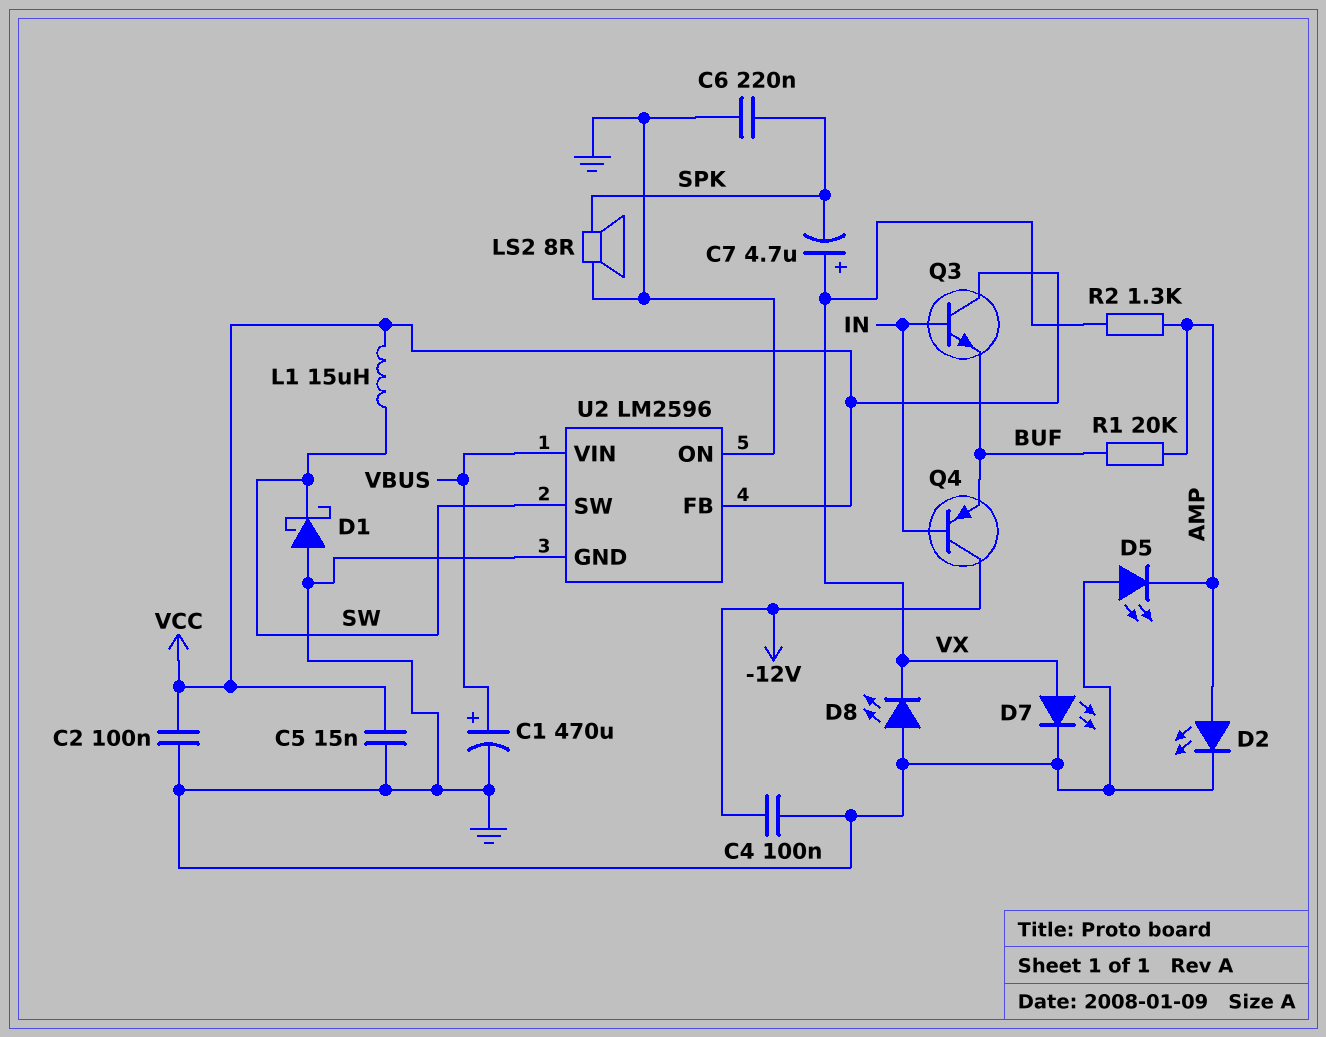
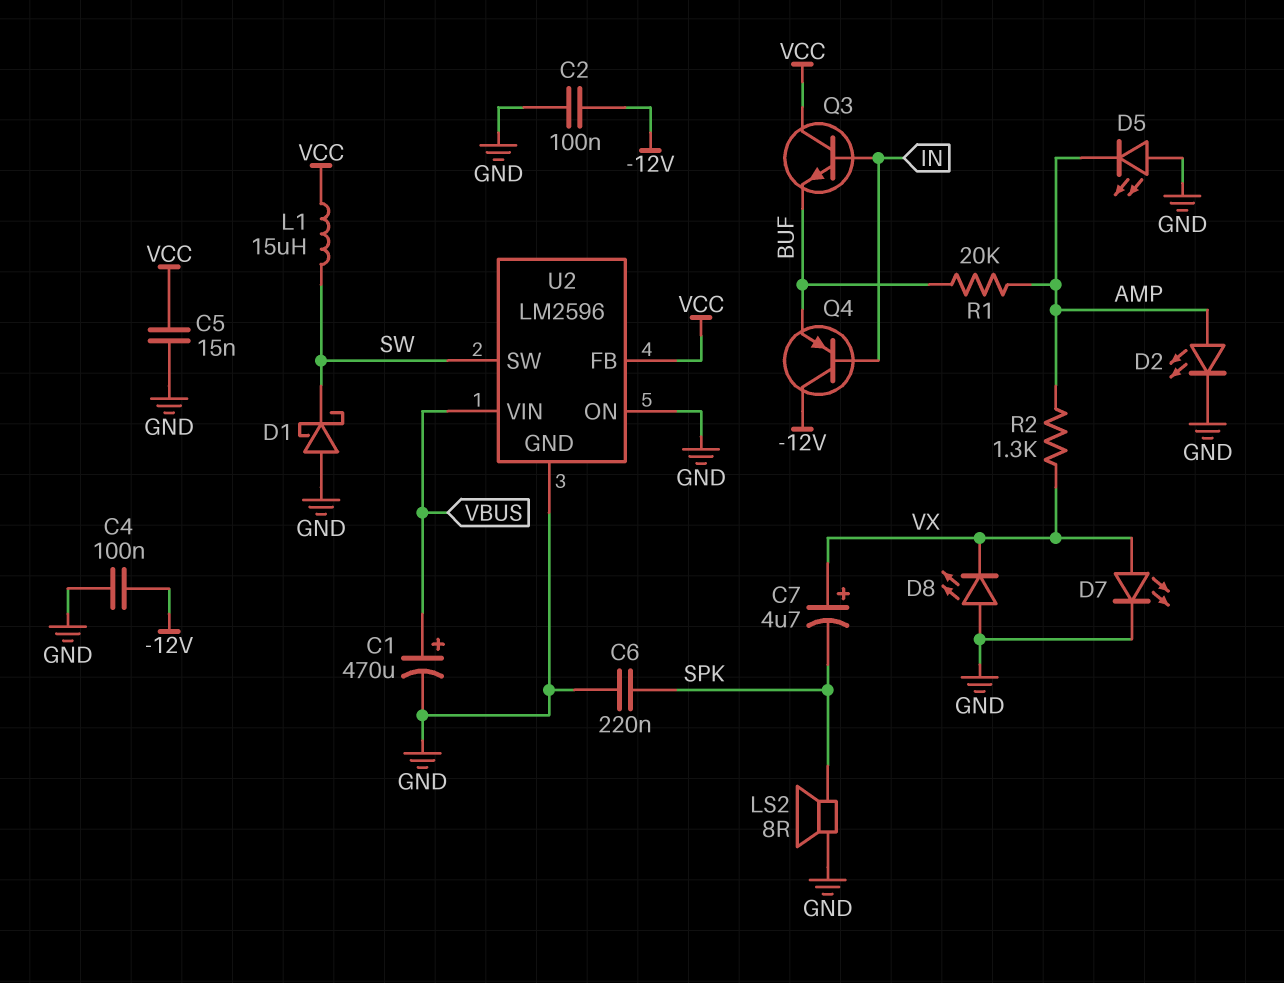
C2: 100nF (GND, VCC) -> 100nF (-12V, GND)

